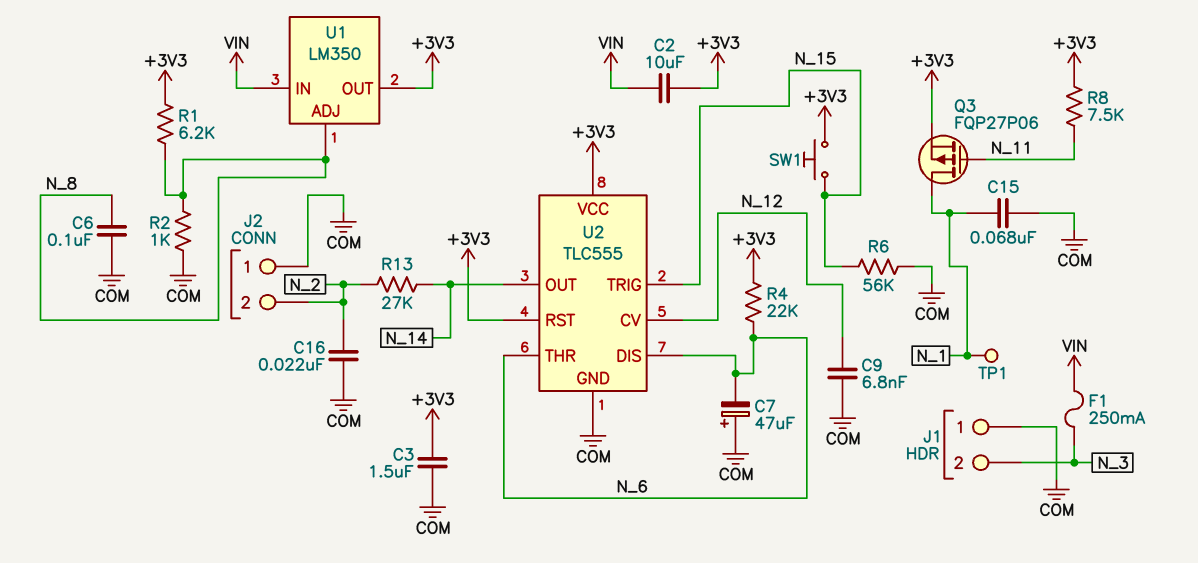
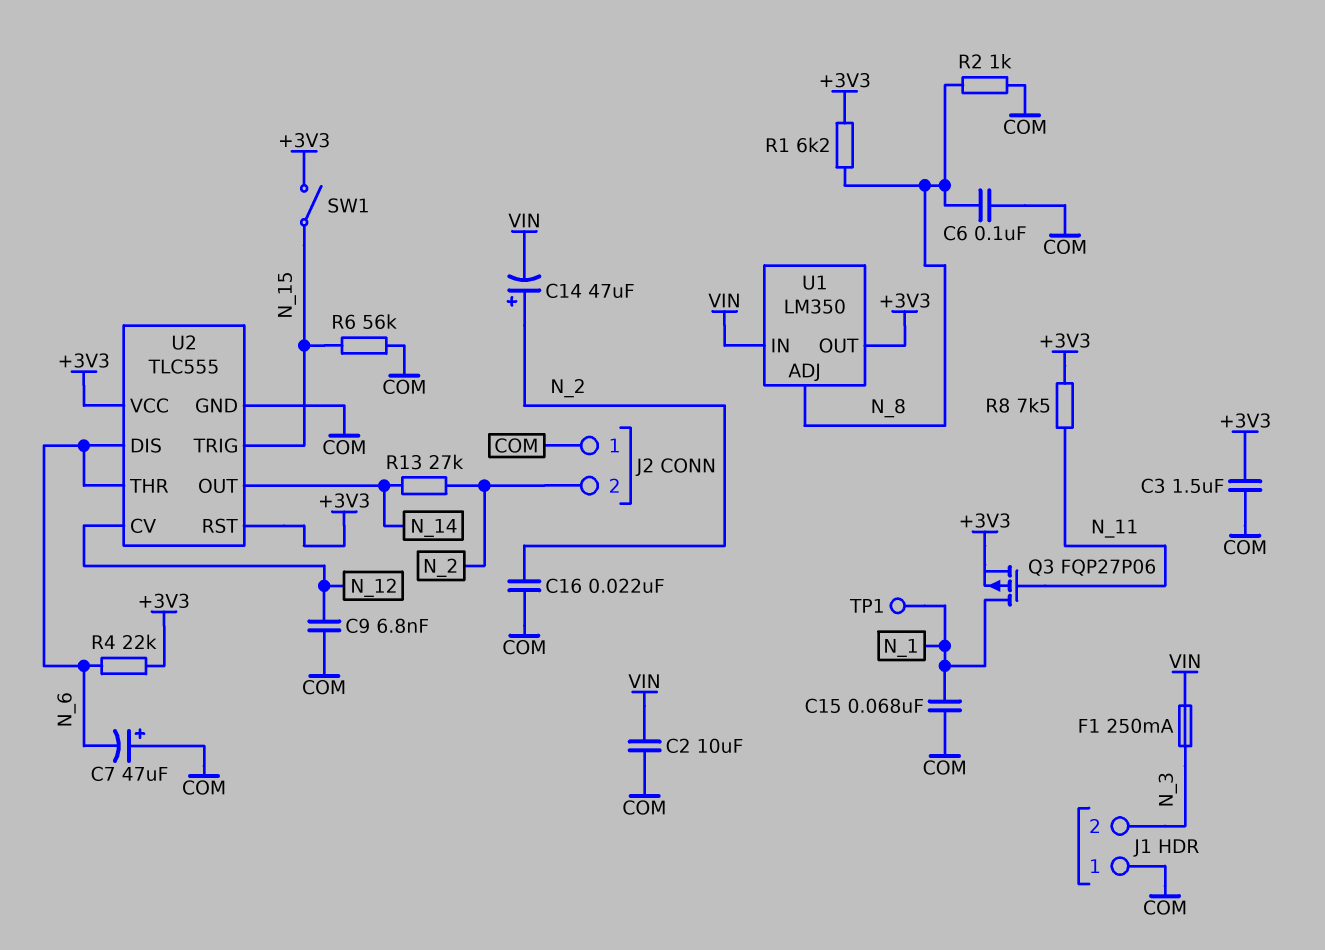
C2: 10uF (+3V3, VIN) -> 10uF (COM, VIN)
C14: none -> 47uF (plus N_2, minus VIN)
SW1: button (+3V3, N_15) -> switch (+3V3, N_15)

